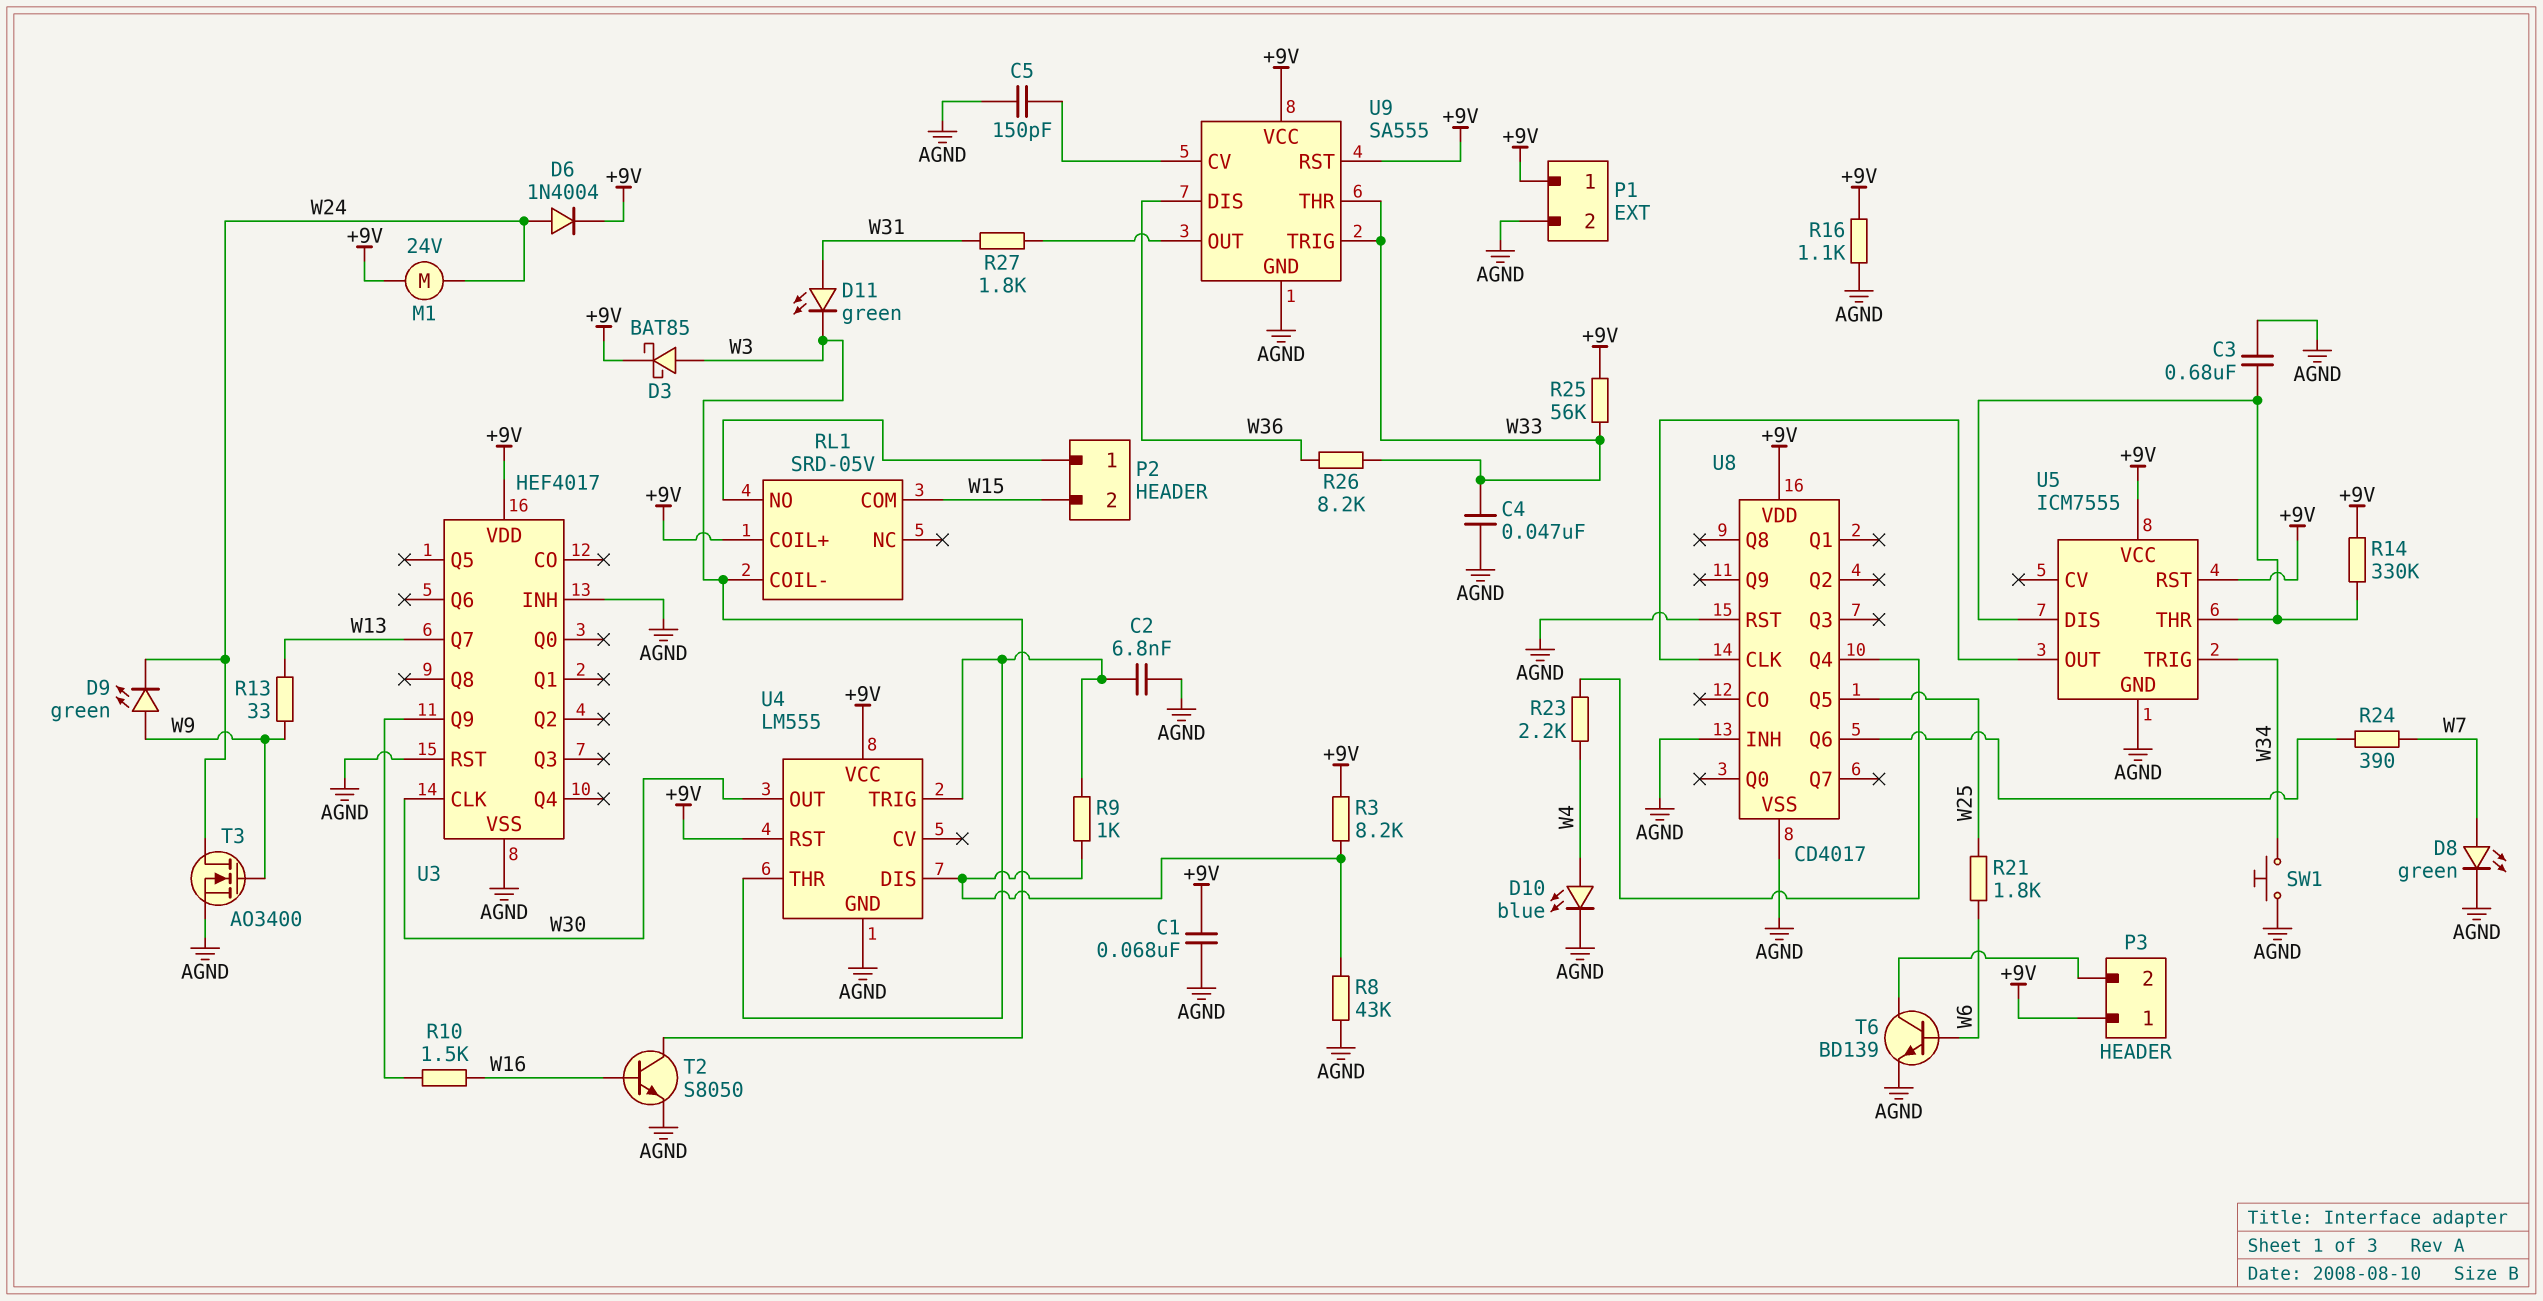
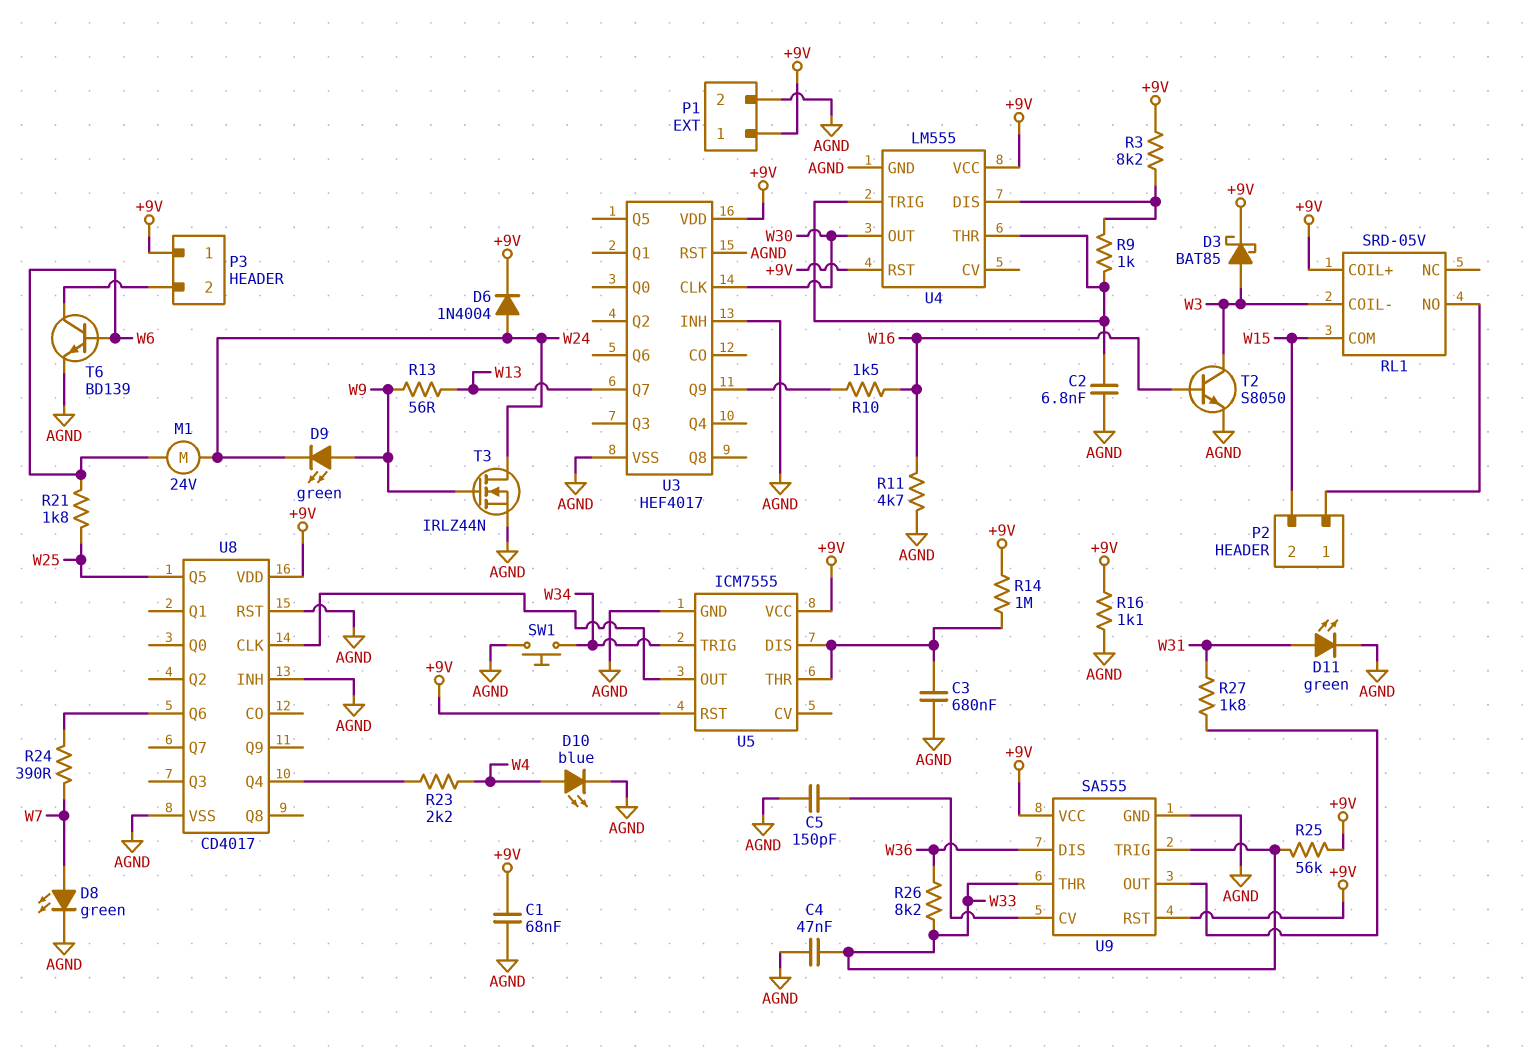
D11: LED green (A W31, K W3) -> LED green (A W31, K AGND)
M1: motor 24V (+9V, W24) -> motor 24V (W6, W24)
R8: 43k (AGND, U4/DIS) -> none
R11: none -> 4.7k (AGND, W16)
R13: 33 (W9, W13) -> 56 (W9, W13)
R14: 330k (+9V, U5/DIS) -> 1M (+9V, U5/DIS)
T3: NMOS AO3400 (G W9, D W24, S AGND) -> NMOS IRLZ44N (G W9, D W24, S AGND)

